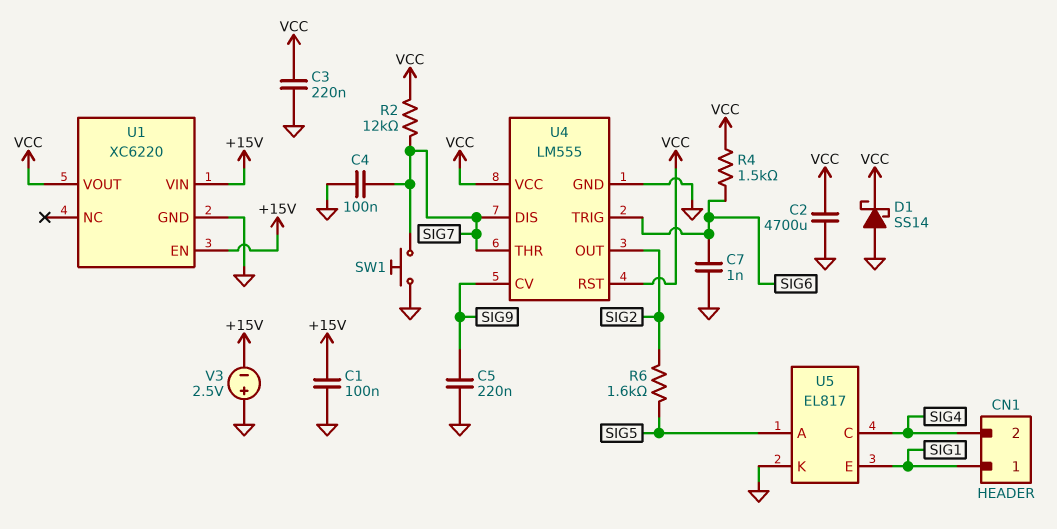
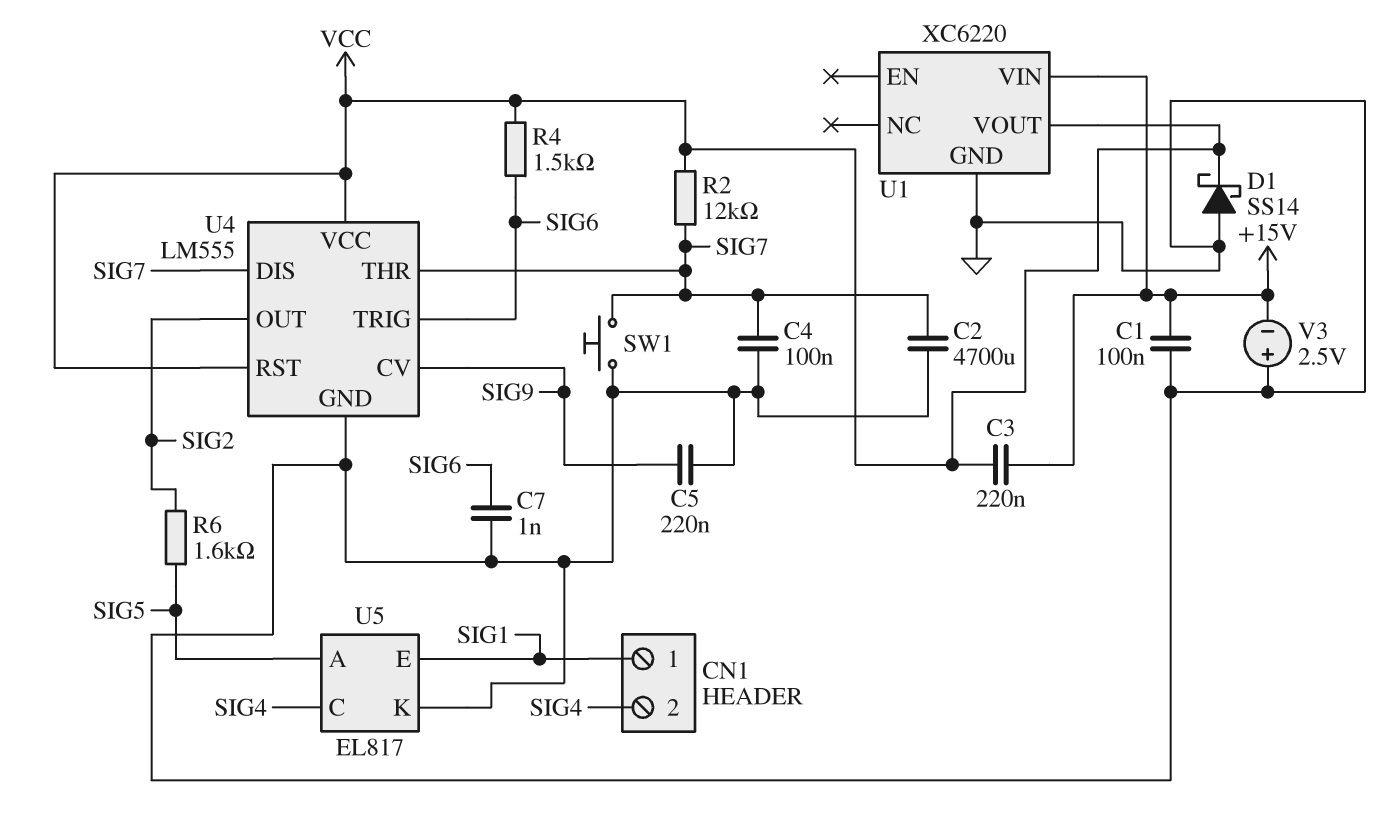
C2: 4700uF (GND, VCC) -> 4700uF (GND, SIG7)
C3: 220nF (GND, VCC) -> 220nF (+15V, VCC)
U1 pin EN: +15V -> none

